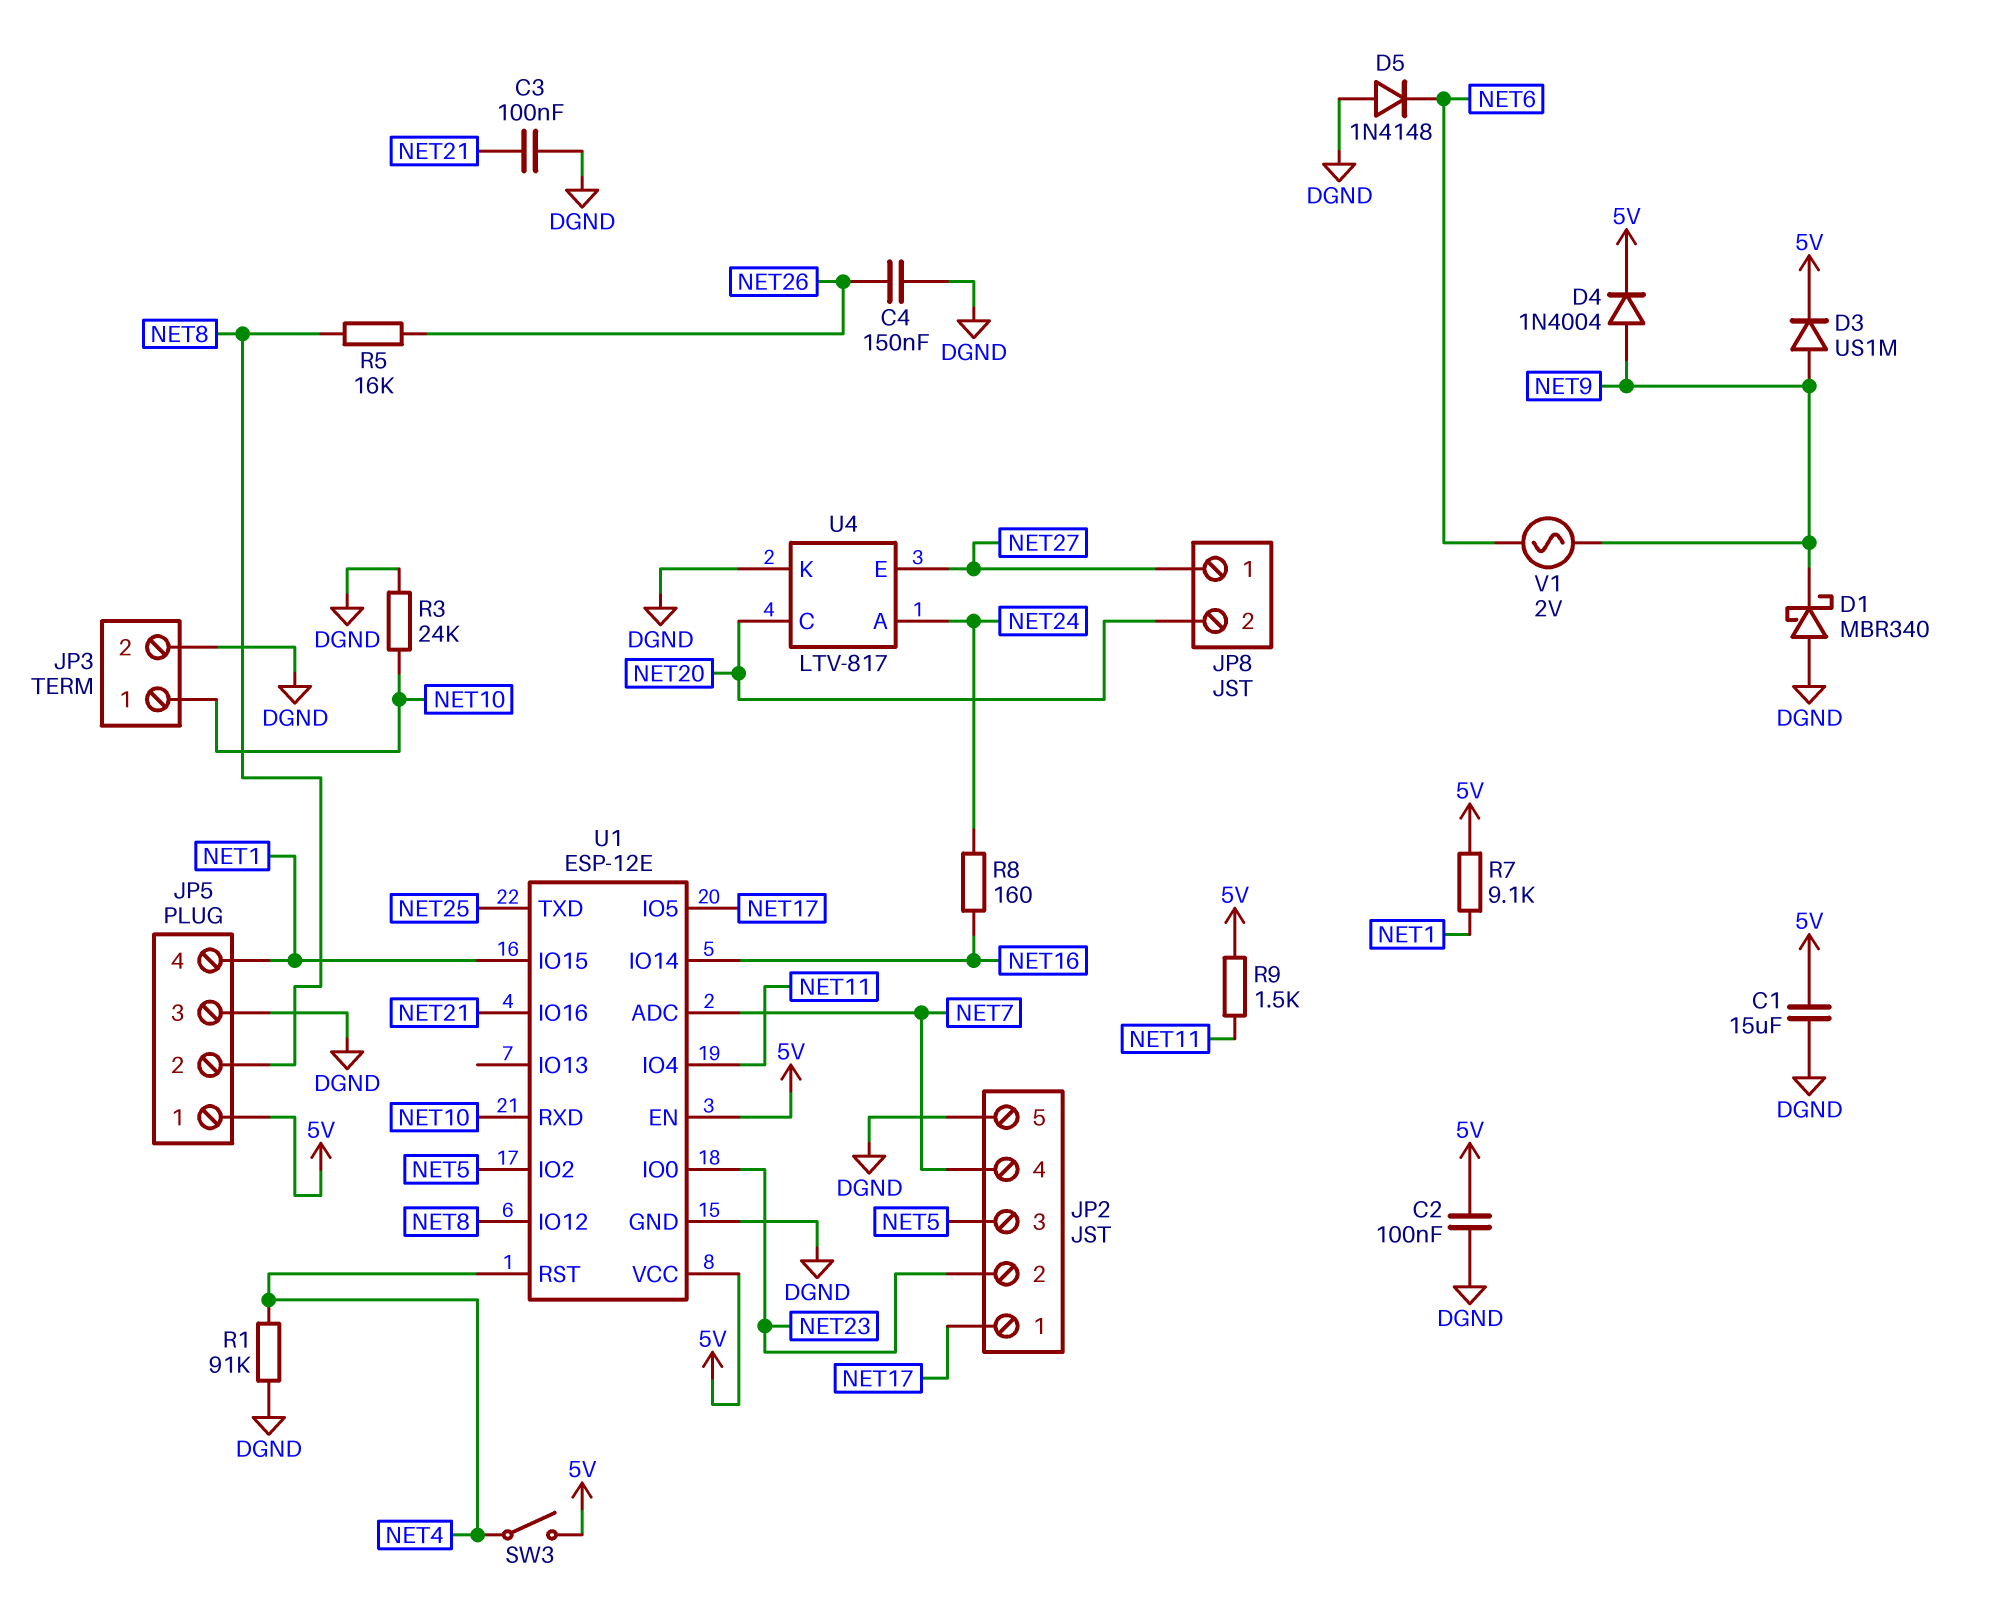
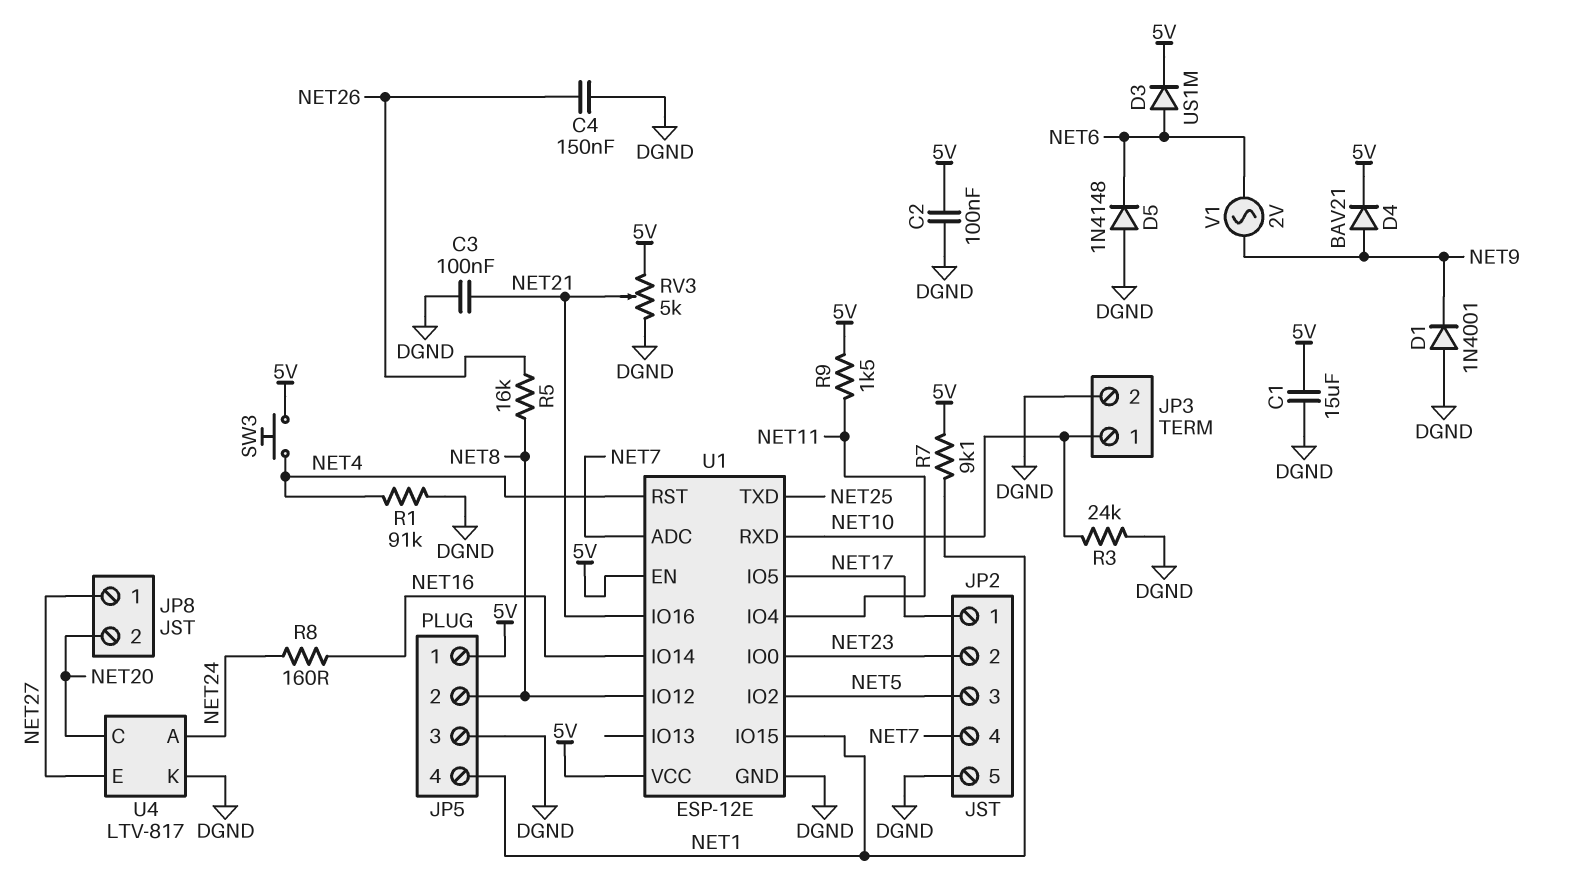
D1: schottky MBR340 (A DGND, K NET9) -> diode 1N4001 (A DGND, K NET9)
D3: diode US1M (A NET9, K 5V) -> diode US1M (A NET6, K 5V)
D4: diode 1N4004 (A NET9, K 5V) -> diode BAV21 (A NET9, K 5V)
RV3: none -> 5k (5V, DGND, wiper NET21)
SW3: switch (5V, NET4) -> button (5V, NET4)

